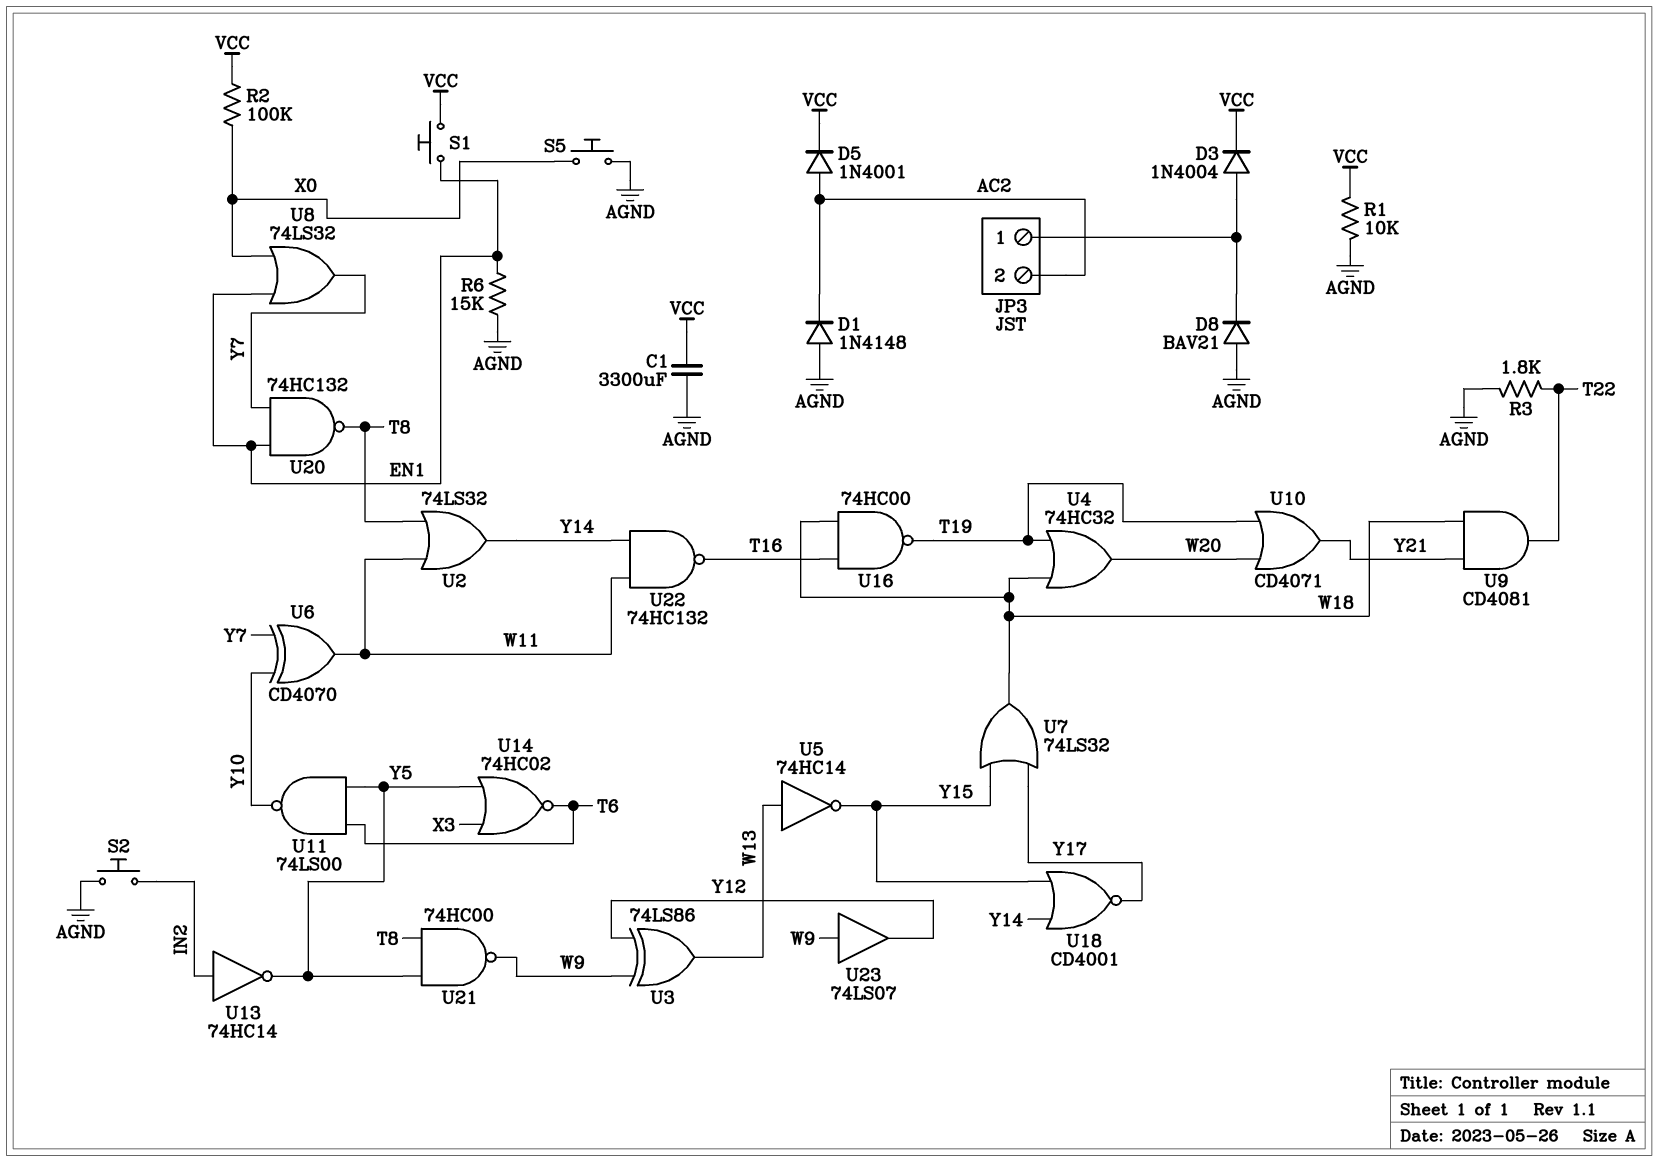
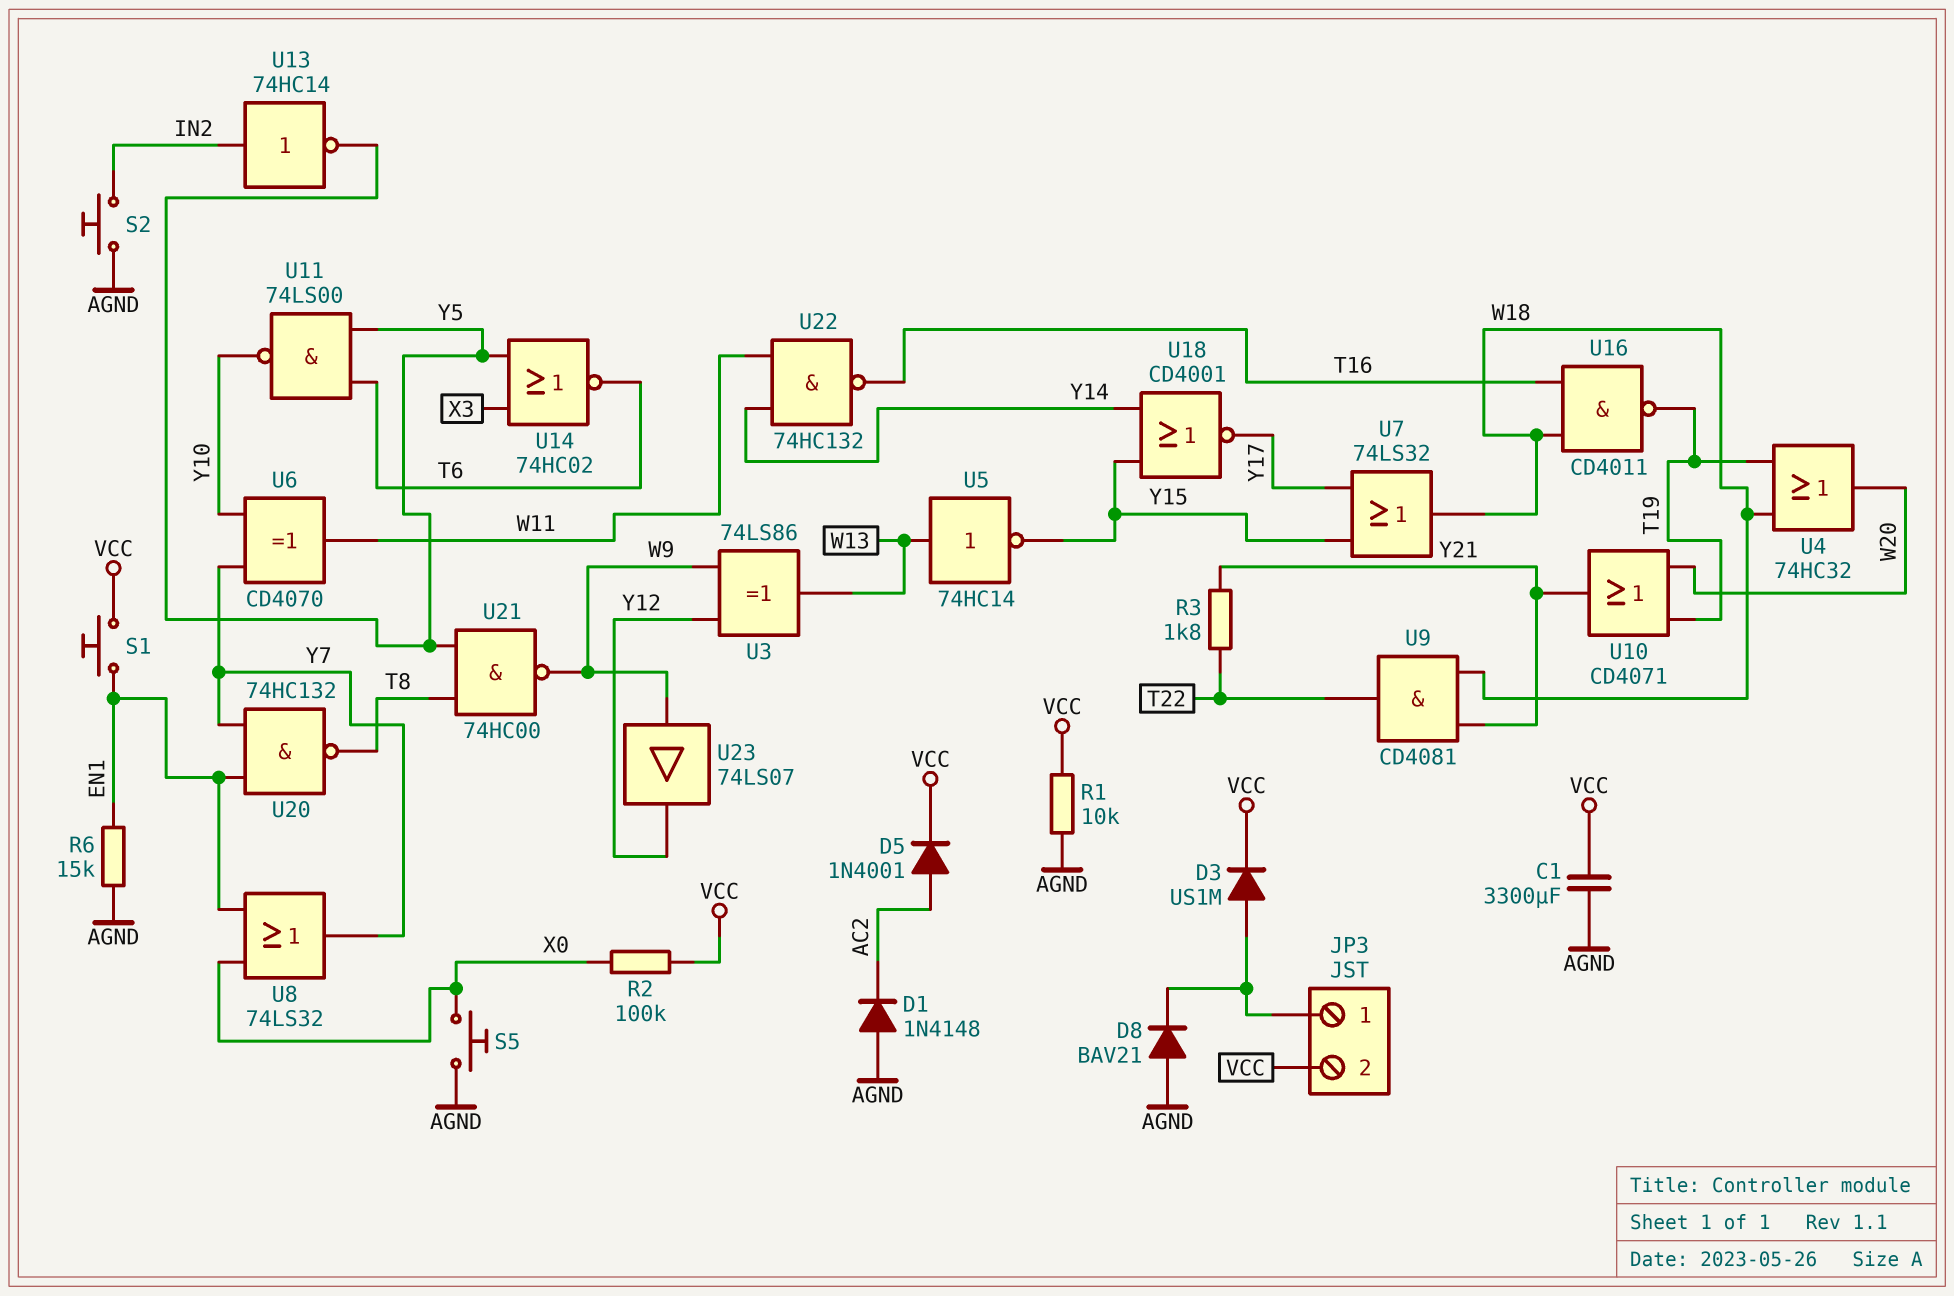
D3: diode 1N4004 (A JP3/1, K VCC) -> diode US1M (A JP3/1, K VCC)
JP3 pin 2: AC2 -> VCC
R3: 1.8k (AGND, T22) -> 1.8k (T22, Y21)
U2: OR 74LS32 (in T8, in W11, out Y14) -> none
U16: NAND 74HC00 (in T16, in W18, out T19) -> NAND CD4011 (in T16, in W18, out T19)

